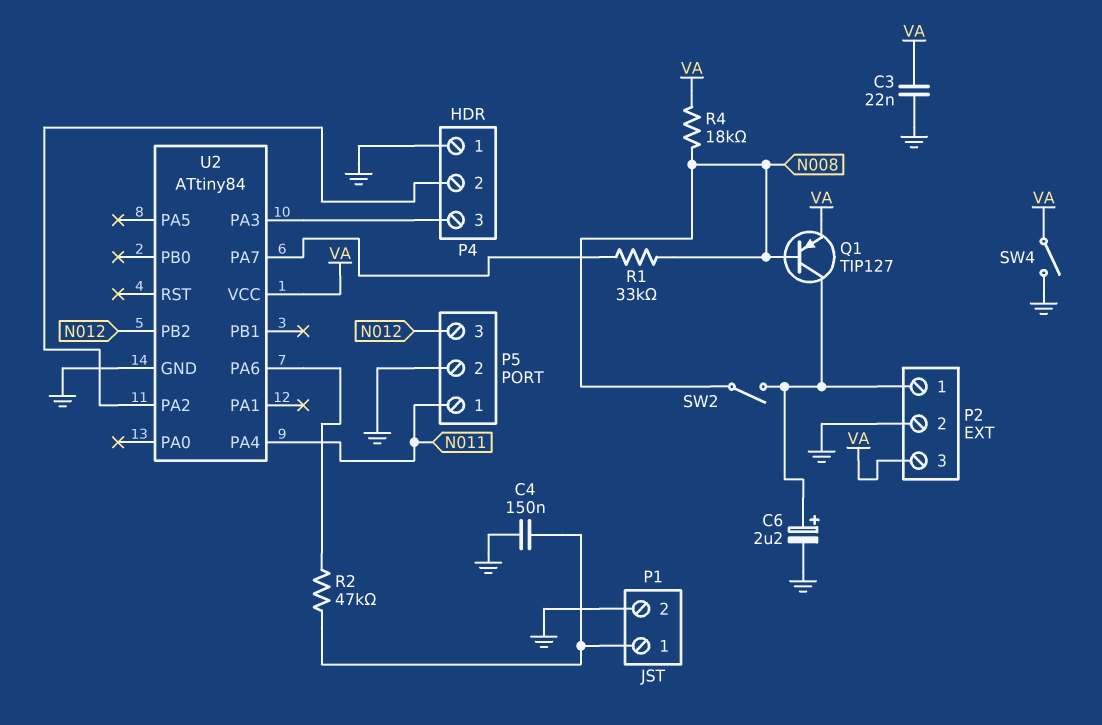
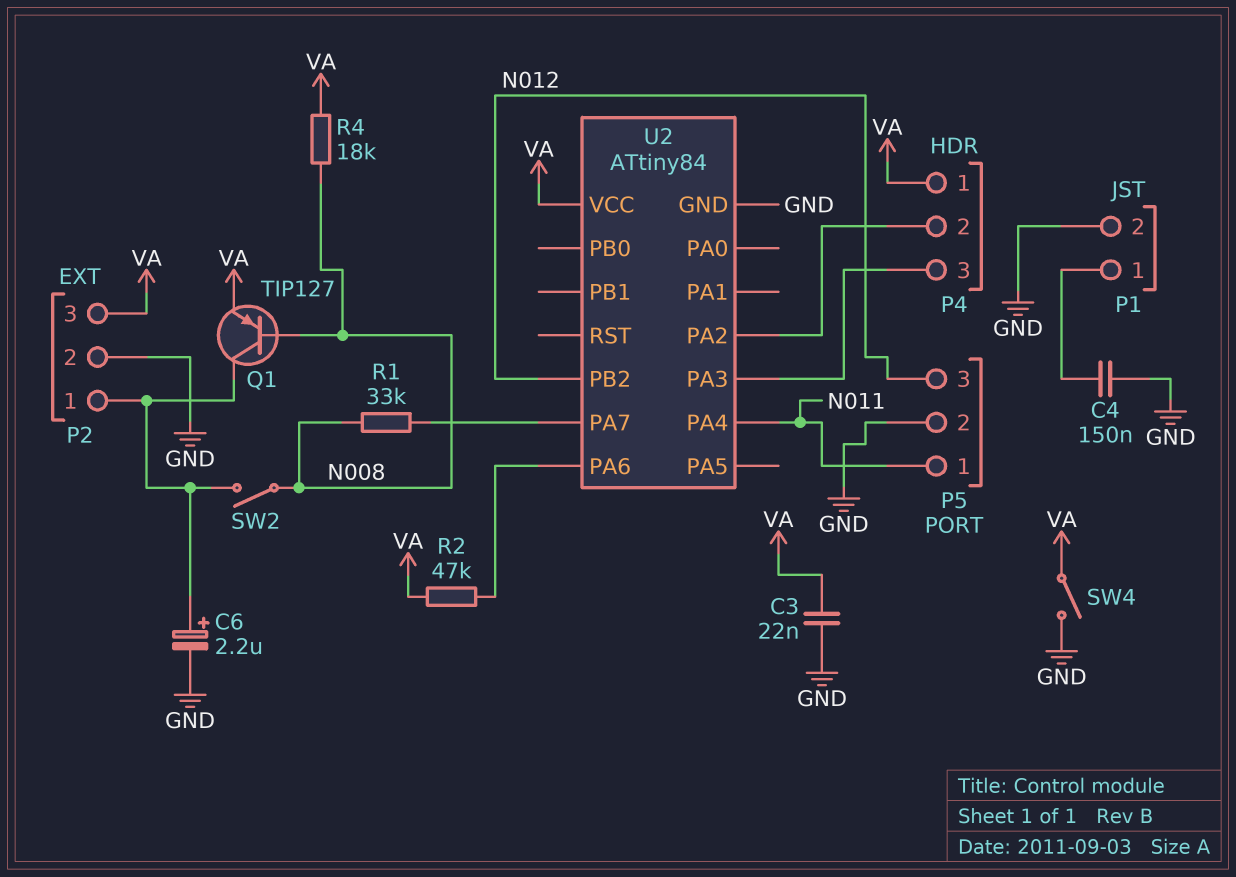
P4 pin 1: GND -> VA
R2: 47k (P1/1, U2/PA6) -> 47k (U2/PA6, VA)

